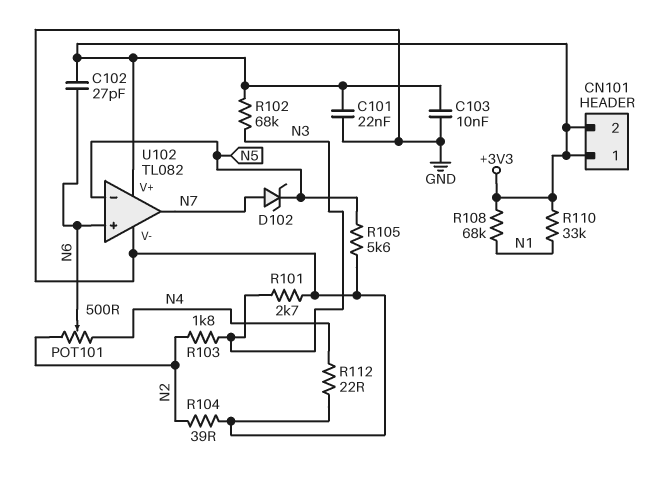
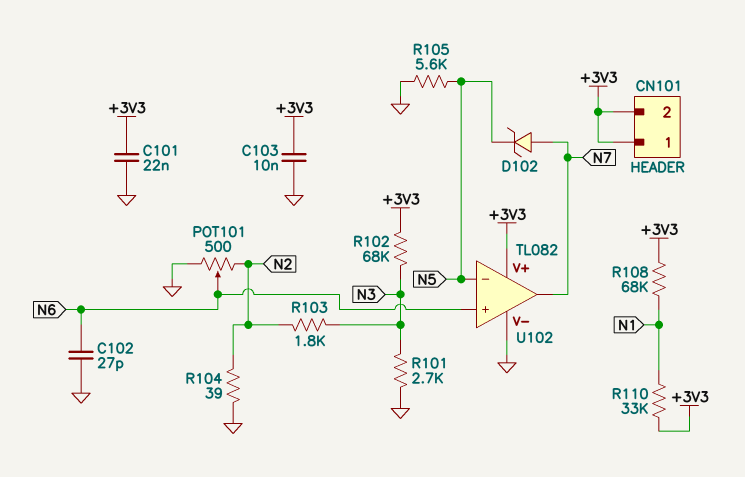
C102: 27pF (+3V3, N6) -> 27pF (GND, N6)
POT101: 500 (N2, N4, wiper N6) -> 500 (GND, N2, wiper N6)
R112: 22 (GND, N4) -> none

